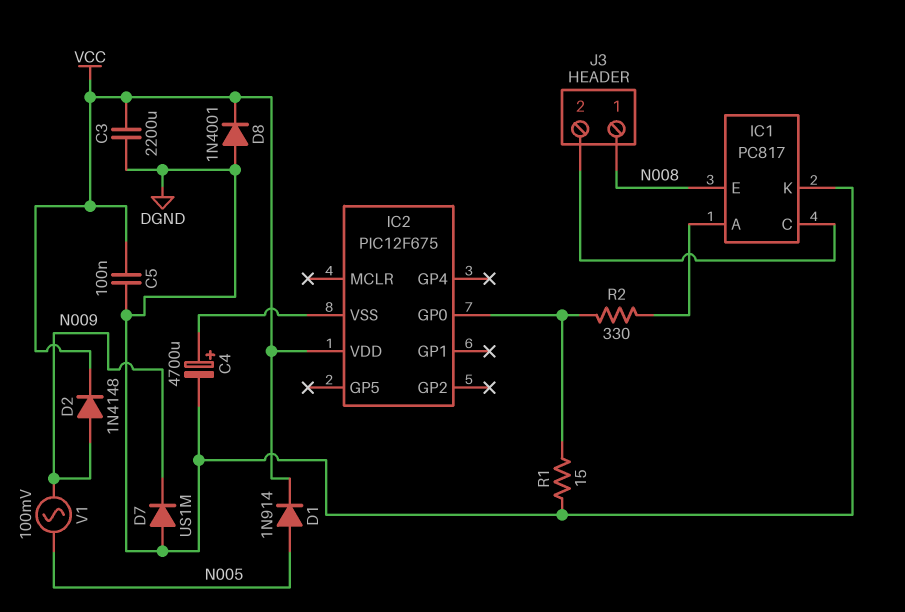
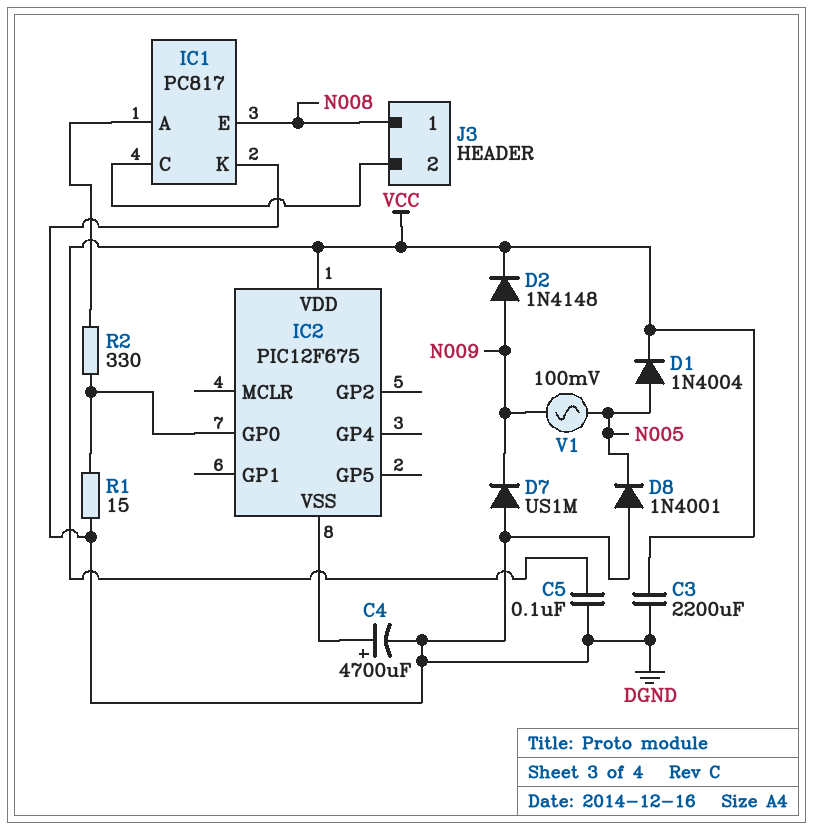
D1: diode 1N914 (A N005, K VCC) -> diode 1N4004 (A N005, K VCC)
D8: diode 1N4001 (A DGND, K VCC) -> diode 1N4001 (A DGND, K N005)

